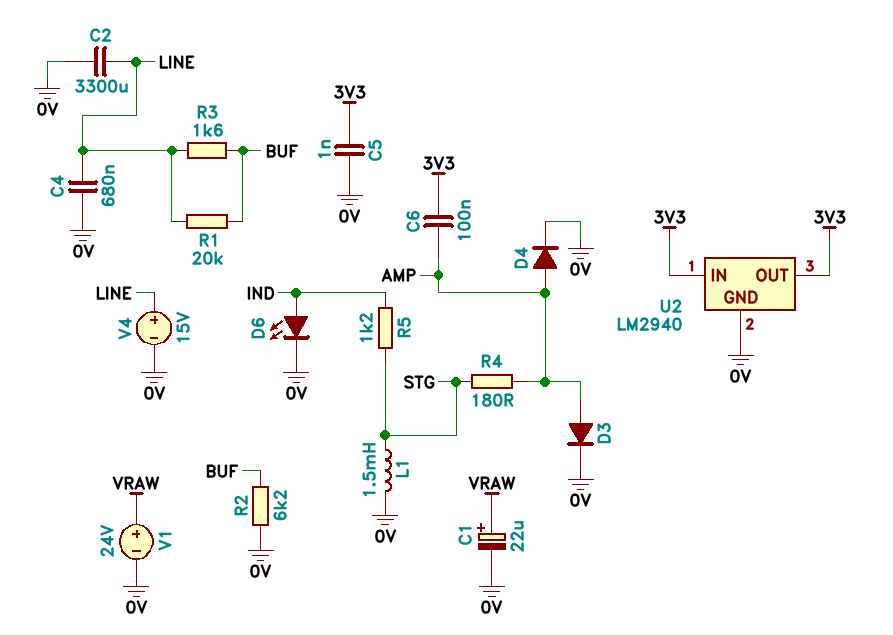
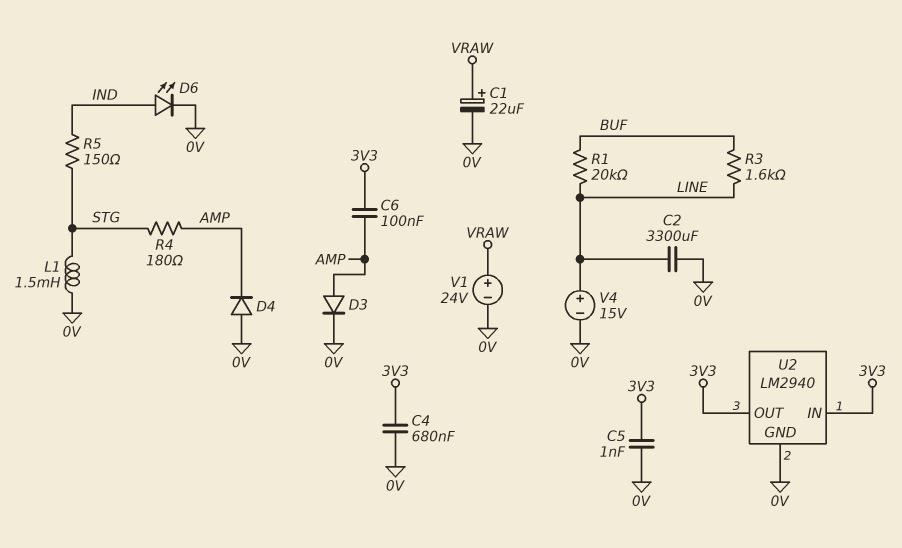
C4: 680nF (0V, LINE) -> 680nF (0V, 3V3)
D4: diode (A AMP, K 0V) -> diode (A 0V, K AMP)
R2: 6.2k (0V, BUF) -> none
R5: 1.2k (IND, STG) -> 150 (IND, STG)

